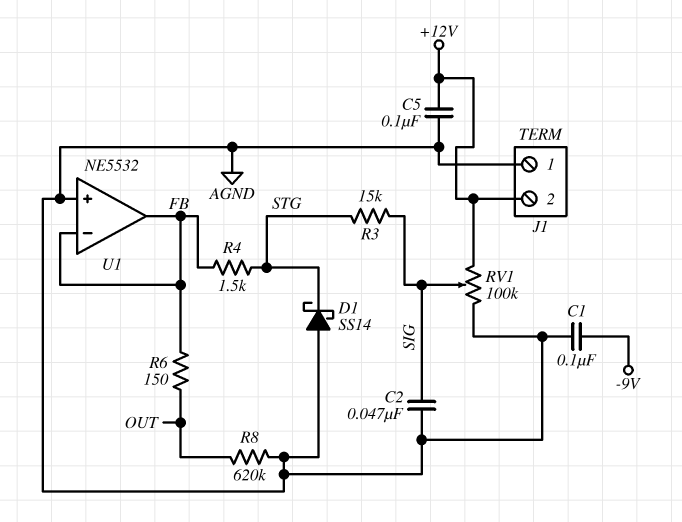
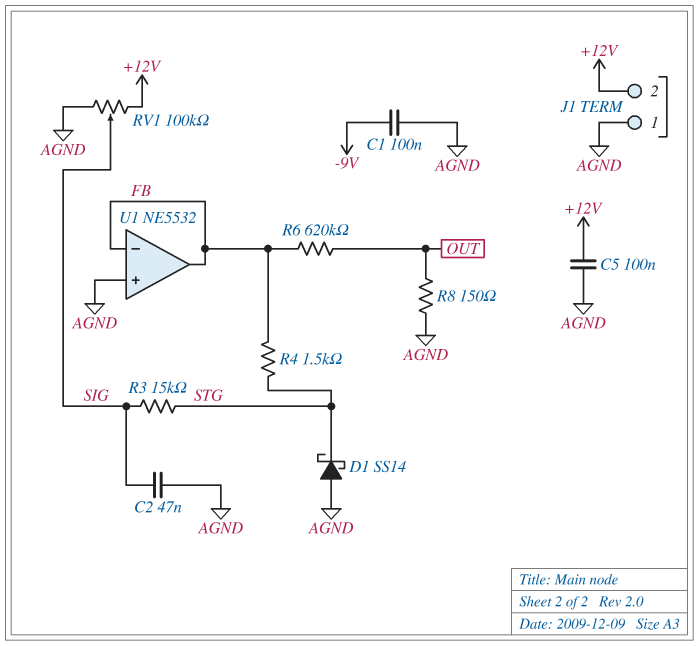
R6: 150 (FB, OUT) -> 620k (FB, OUT)
R8: 620k (AGND, OUT) -> 150 (AGND, OUT)

